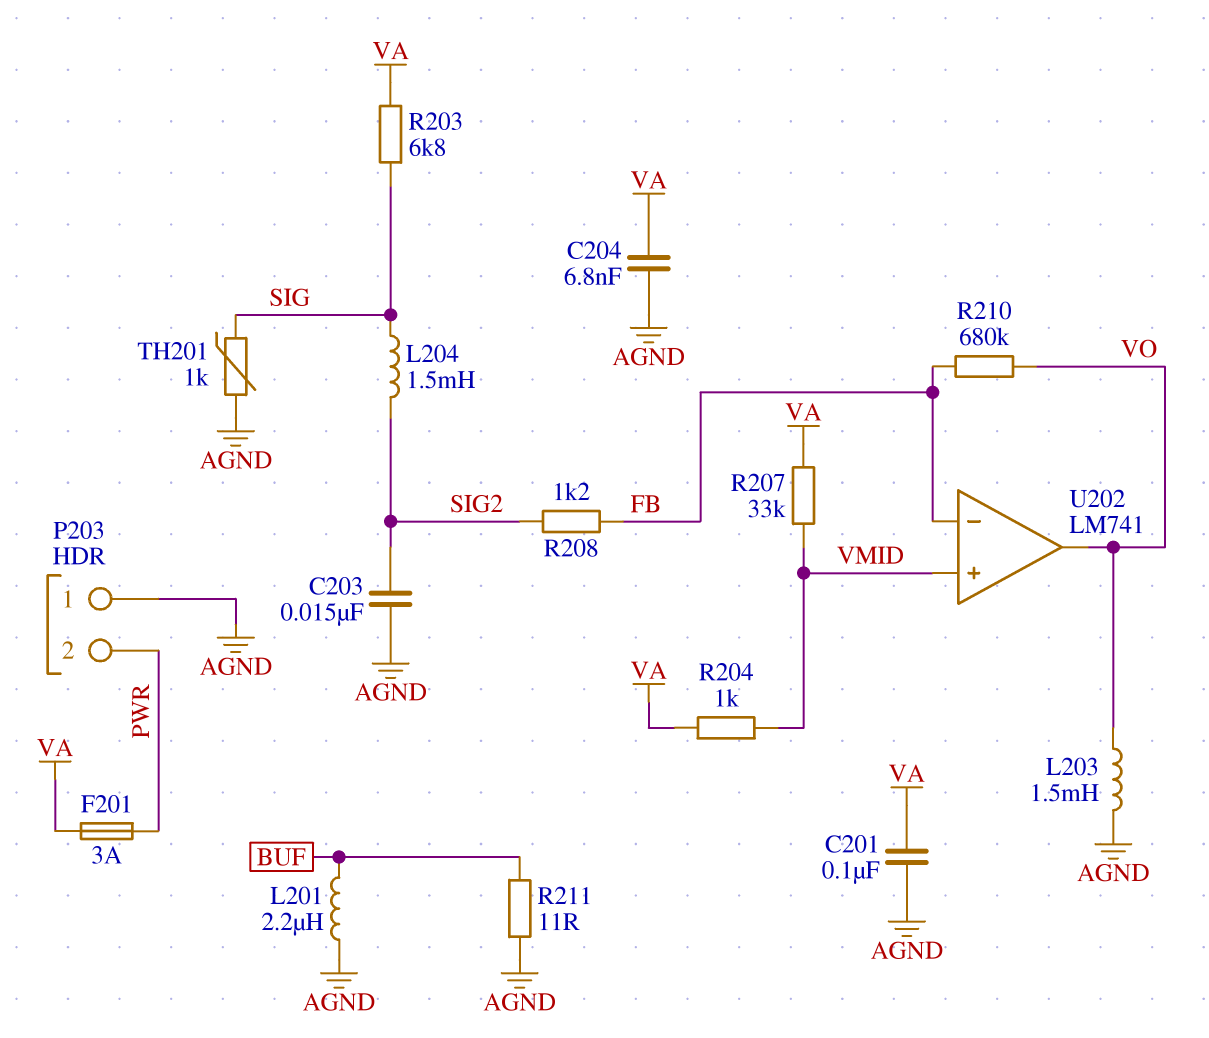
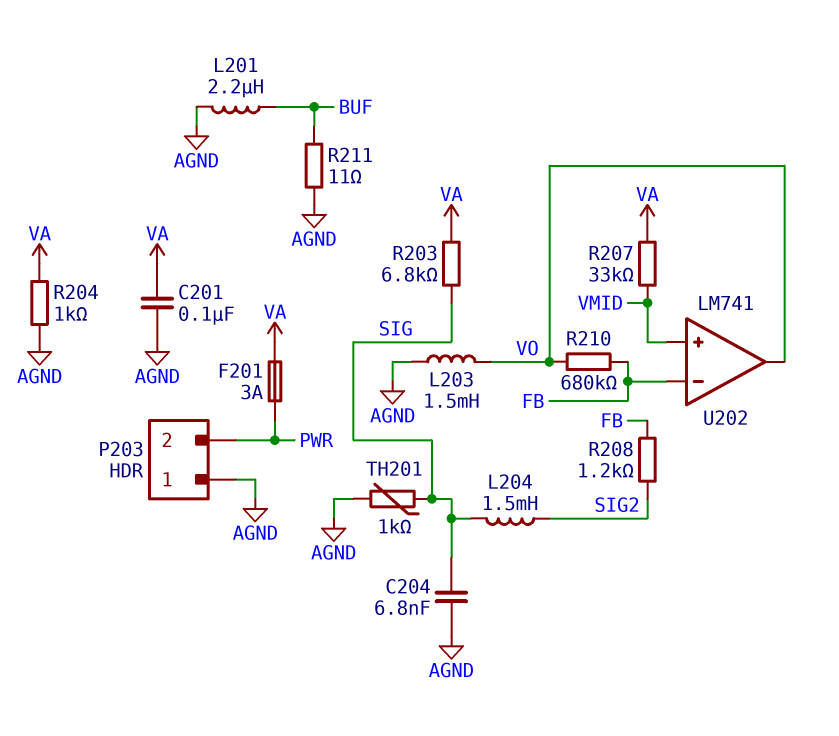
C203: 15nF (AGND, SIG2) -> none
C204: 6.8nF (AGND, VA) -> 6.8nF (AGND, SIG)
R204: 1k (VA, VMID) -> 1k (AGND, VA)

